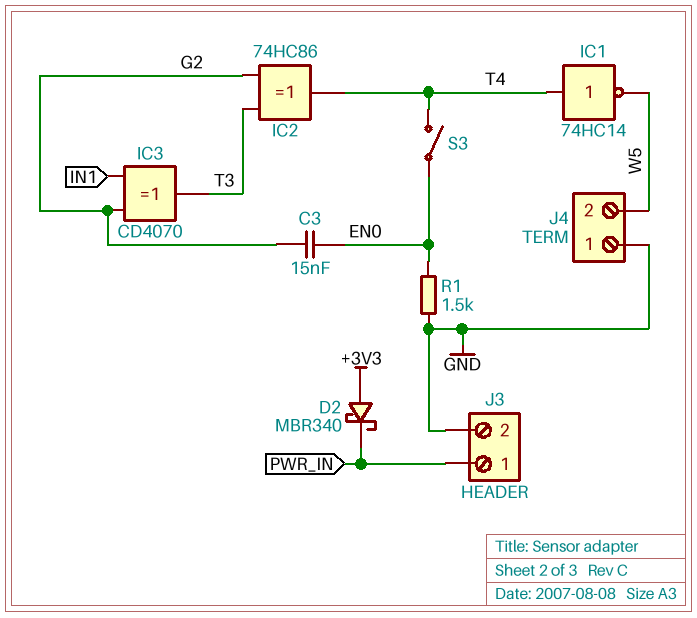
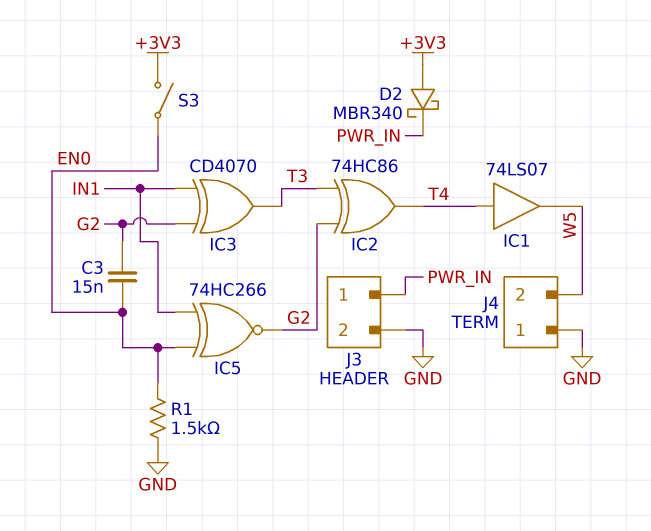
IC1: NOT 74HC14 (in T4, out W5) -> buffer 74LS07 (in T4, out W5)
IC5: none -> XNOR 74HC266 (in EN0, in IN1, out G2)
S3: switch (EN0, T4) -> switch (+3V3, EN0)

